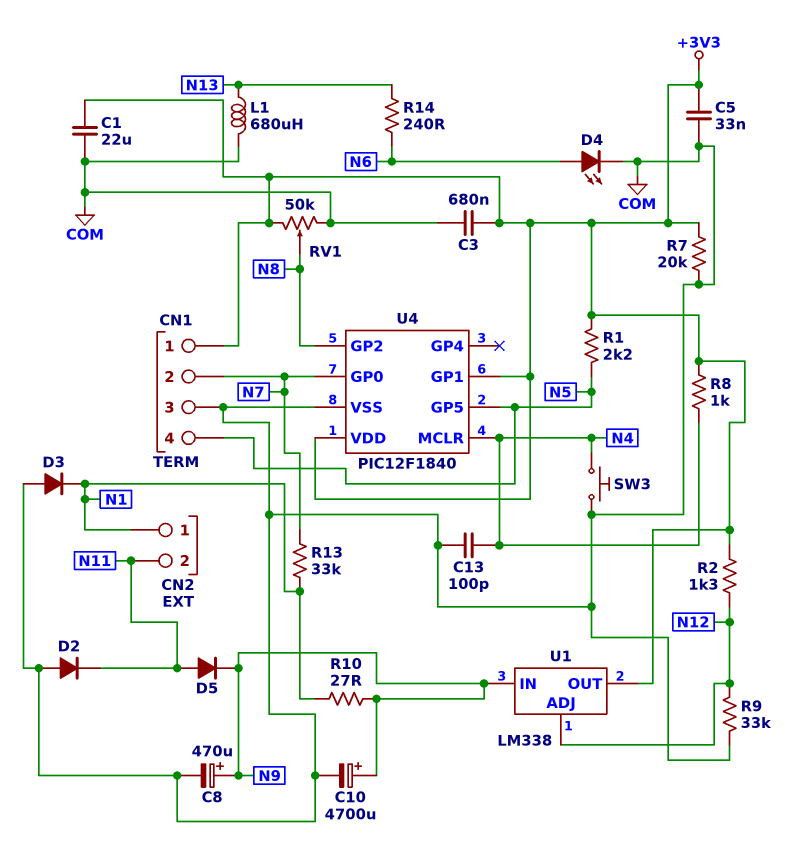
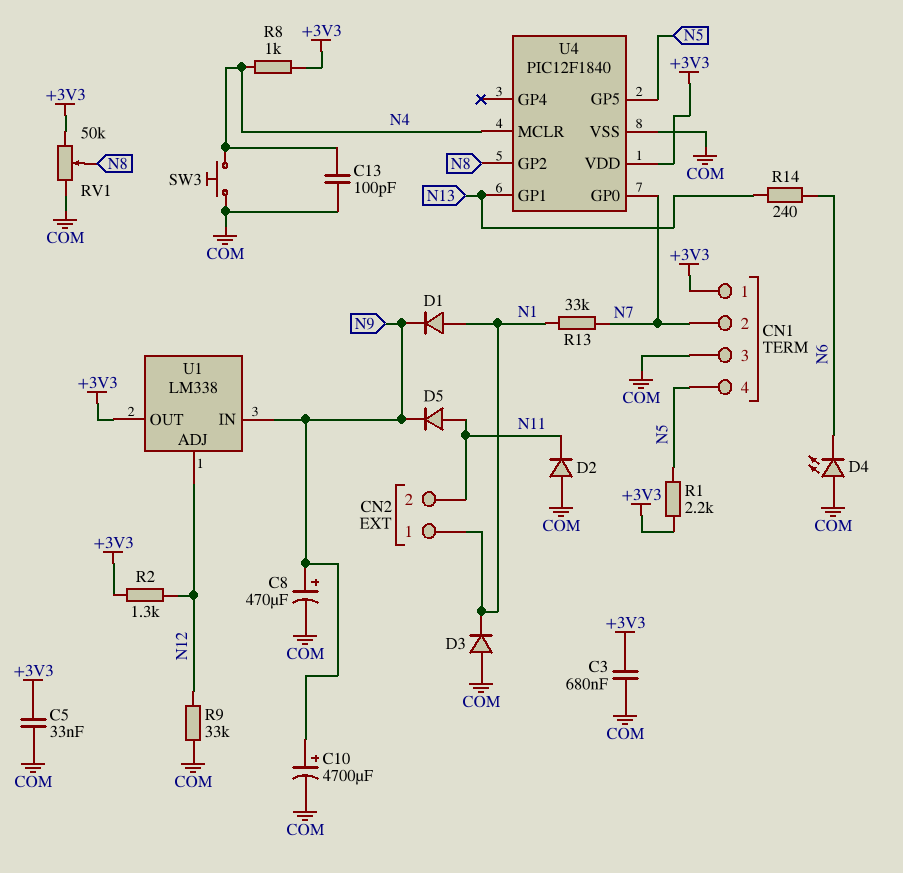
C1: 22uF (+3V3, COM) -> none
D1: none -> diode (A N1, K N9)
D4: LED (A N6, K COM) -> LED (A COM, K N6)
L1: 680uH (COM, N13) -> none
R7: 20k (+3V3, COM) -> none
R10: 27 (N1, N9) -> none
U4 pin GP1: +3V3 -> N13

